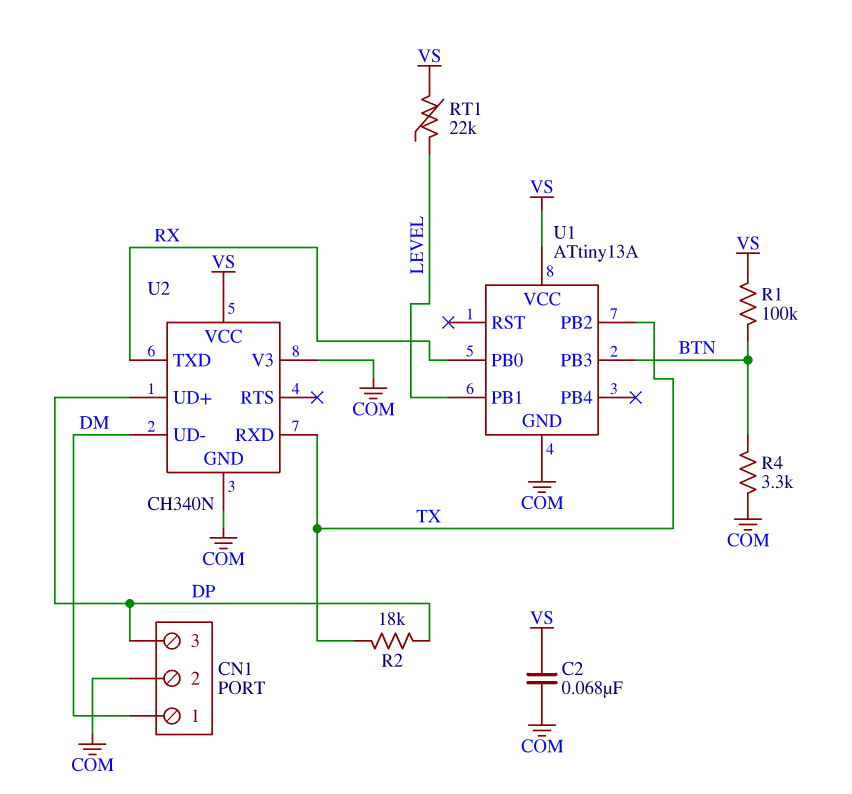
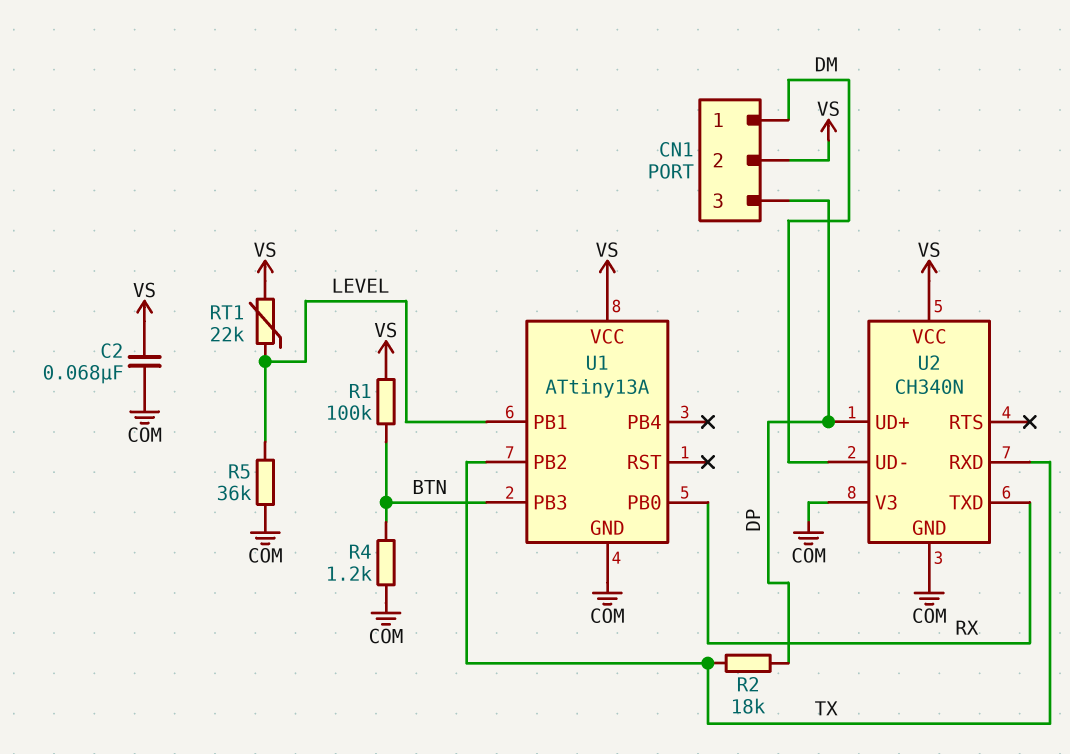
CN1 pin 2: COM -> VS
R4: 3.3k (BTN, COM) -> 1.2k (BTN, COM)
R5: none -> 36k (COM, LEVEL)

